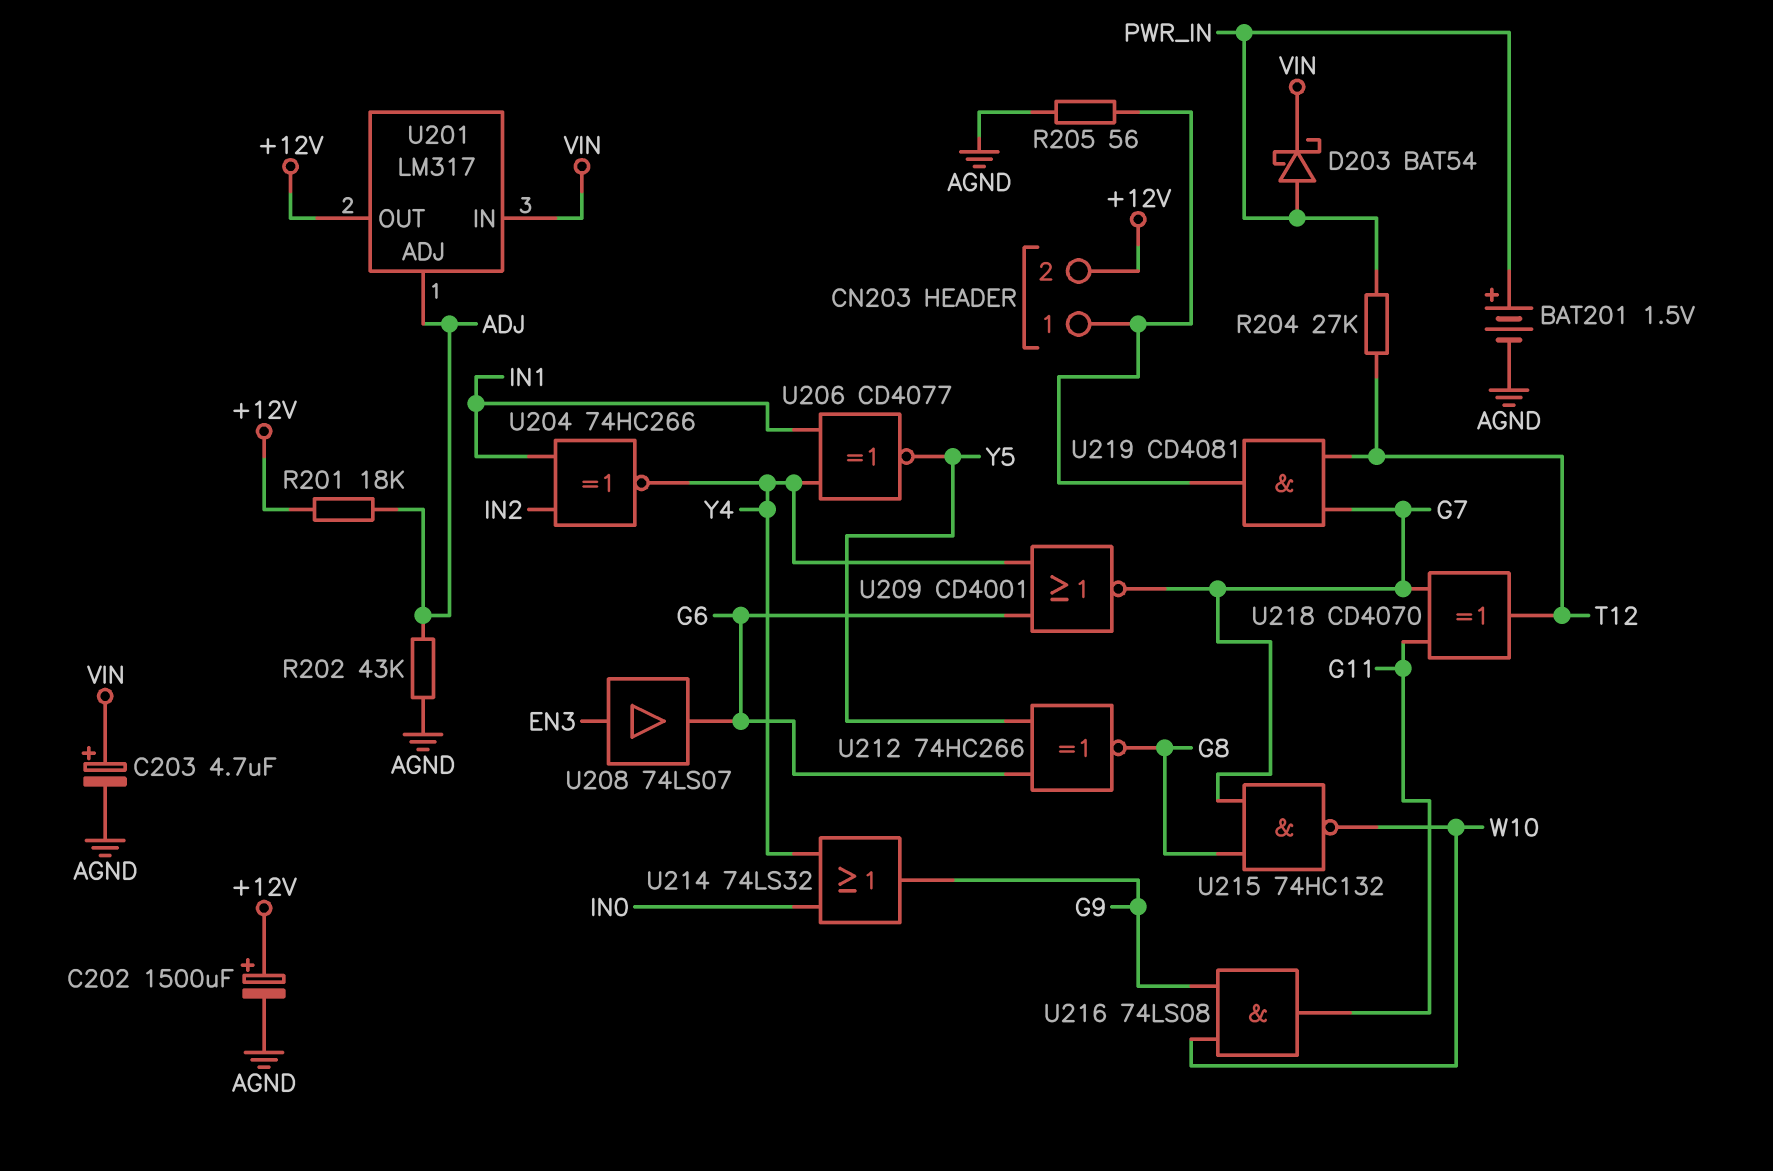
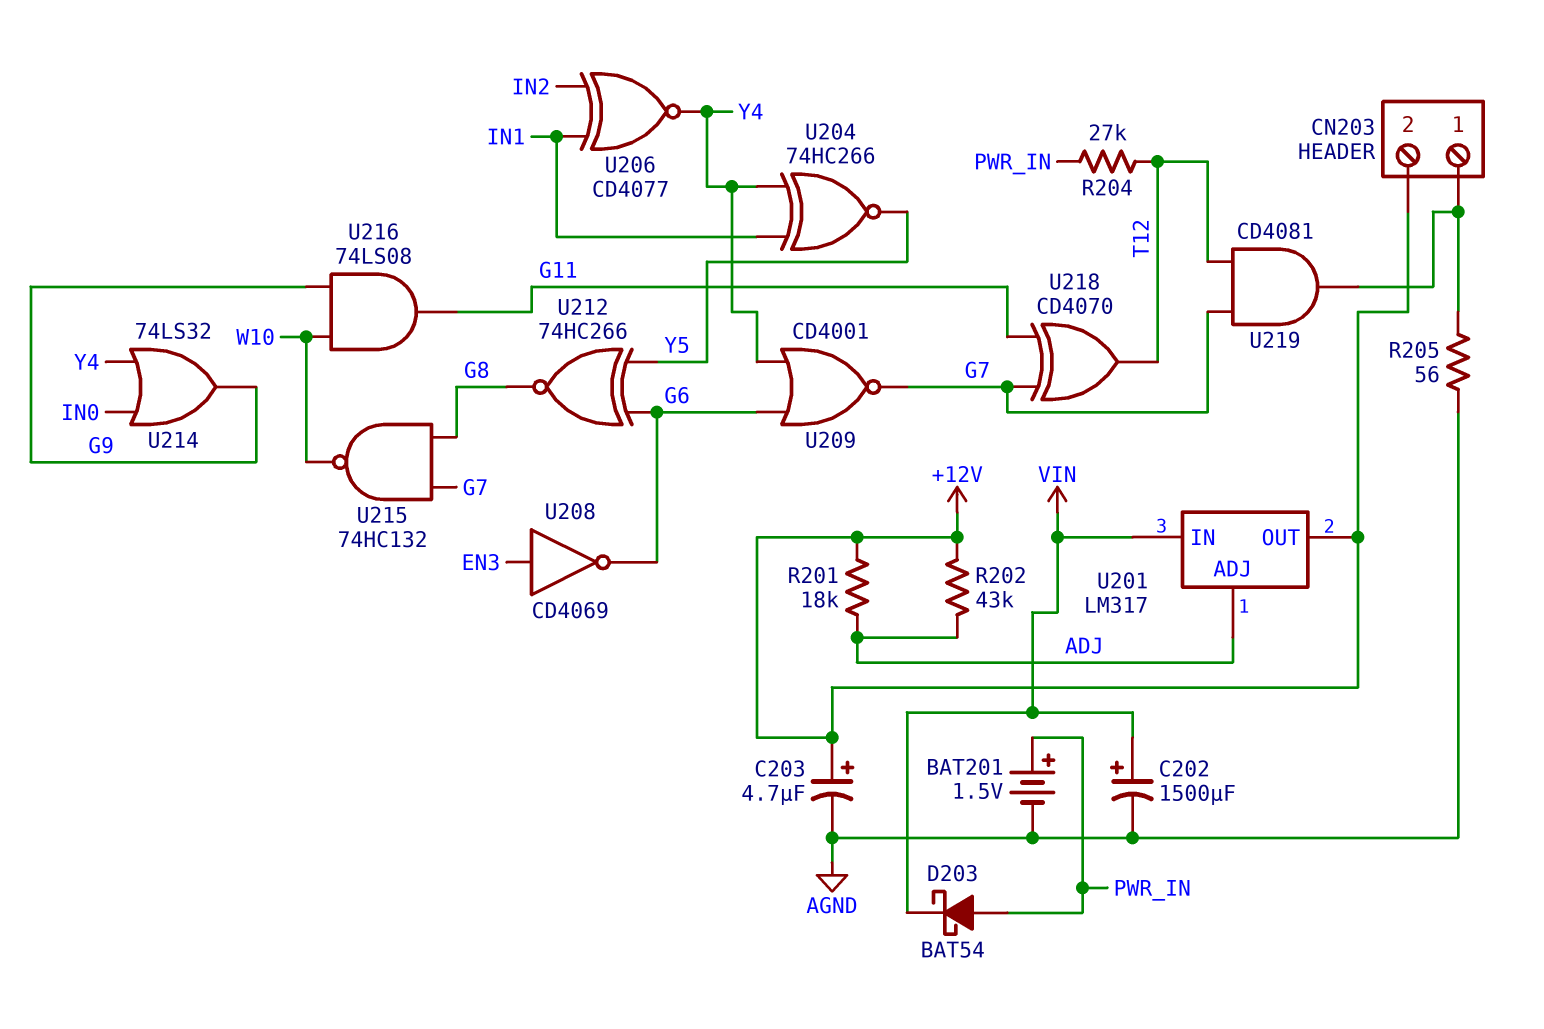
C202: 1500uF (plus +12V, minus AGND) -> 1500uF (plus VIN, minus AGND)
C203: 4.7uF (plus VIN, minus AGND) -> 4.7uF (plus +12V, minus AGND)
R202: 43k (ADJ, AGND) -> 43k (+12V, ADJ)
U204: XNOR 74HC266 (in IN1, in IN2, out Y4) -> XNOR 74HC266 (in IN1, in Y4, out Y5)
U206: XNOR CD4077 (in IN1, in Y4, out Y5) -> XNOR CD4077 (in IN1, in IN2, out Y4)
U208: buffer 74LS07 (in EN3, out G6) -> NOT CD4069 (in EN3, out G6)

